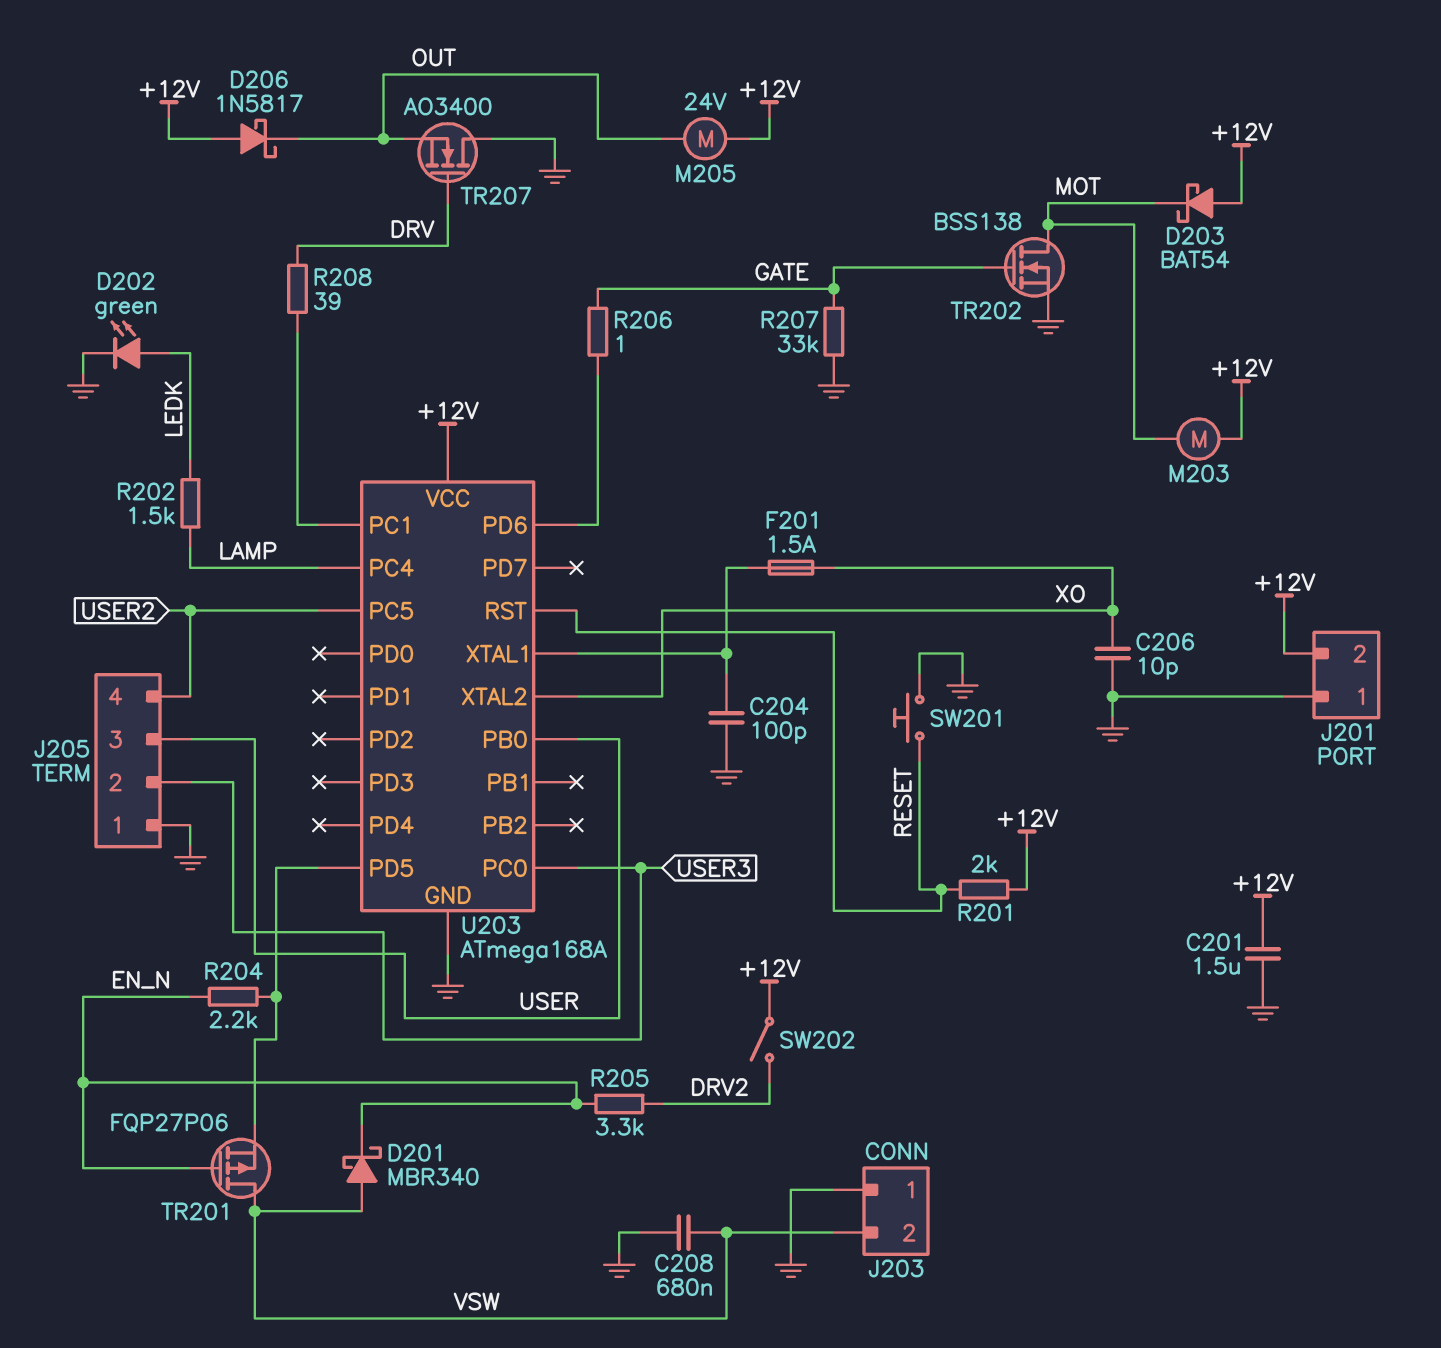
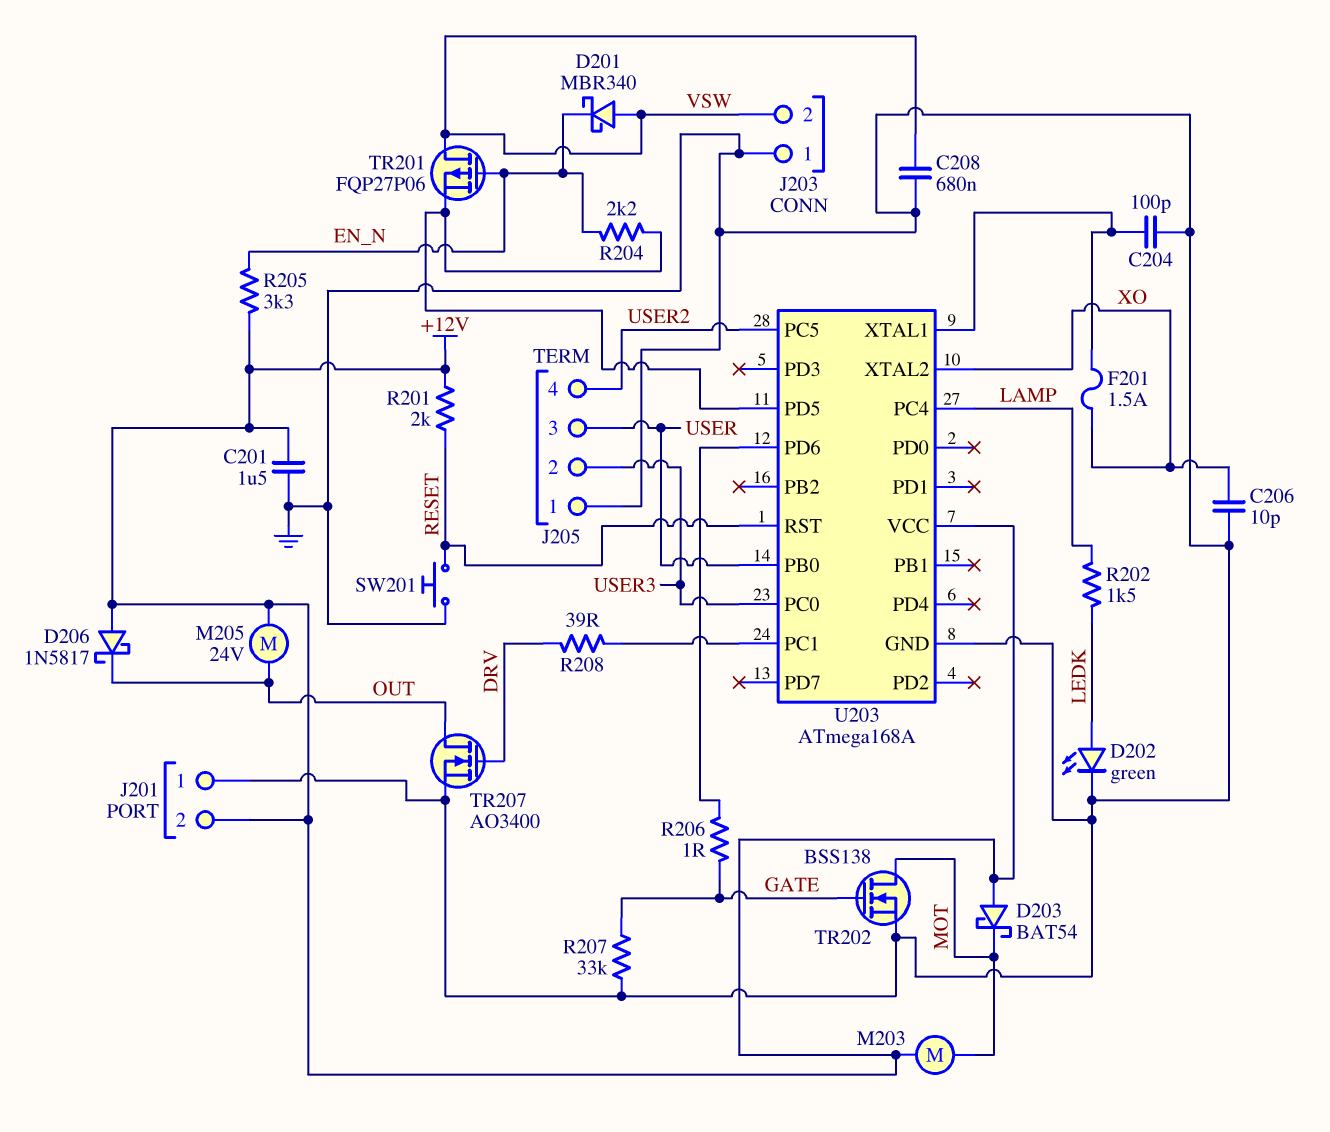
R205: 3.3k (DRV2, EN_N) -> 3.3k (+12V, EN_N)
SW202: switch (+12V, DRV2) -> none
TR207: NMOS AO3400 (G DRV, D GND, S OUT) -> NMOS AO3400 (G DRV, D OUT, S GND)

